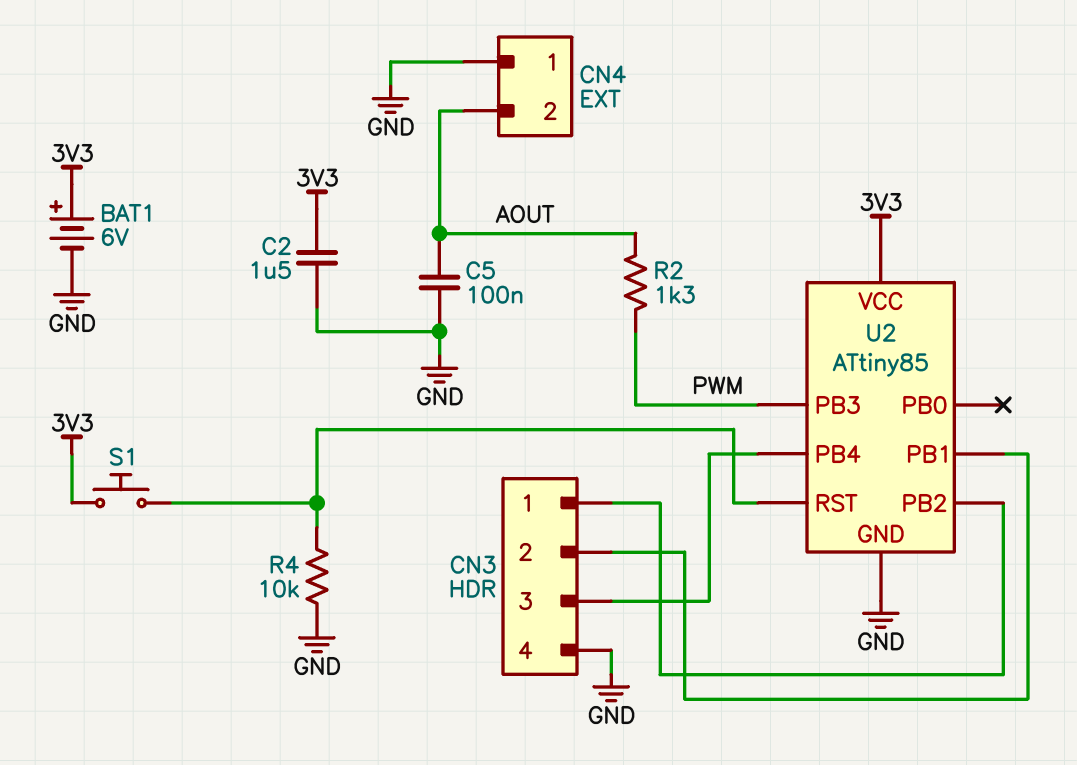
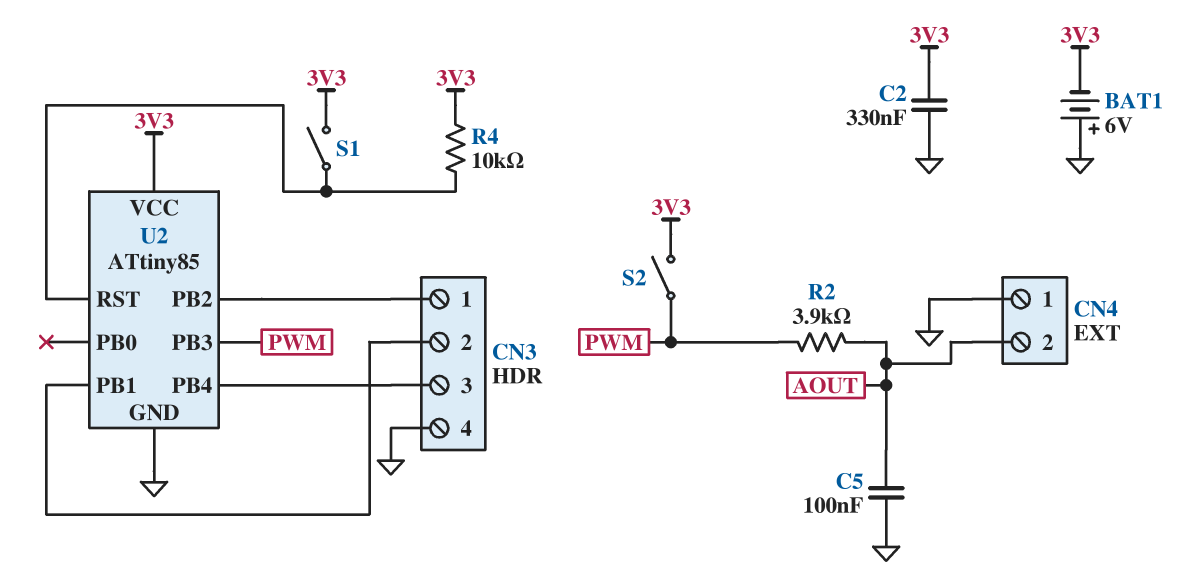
BAT1: 6V (plus 3V3, minus GND) -> 6V (plus GND, minus 3V3)
C2: 1.5uF (3V3, GND) -> 330nF (3V3, GND)
R2: 1.3k (AOUT, PWM) -> 3.9k (AOUT, PWM)
R4: 10k (GND, U2/RST) -> 10k (3V3, U2/RST)
S1: button (3V3, U2/RST) -> switch (3V3, U2/RST)
S2: none -> switch (3V3, PWM)

